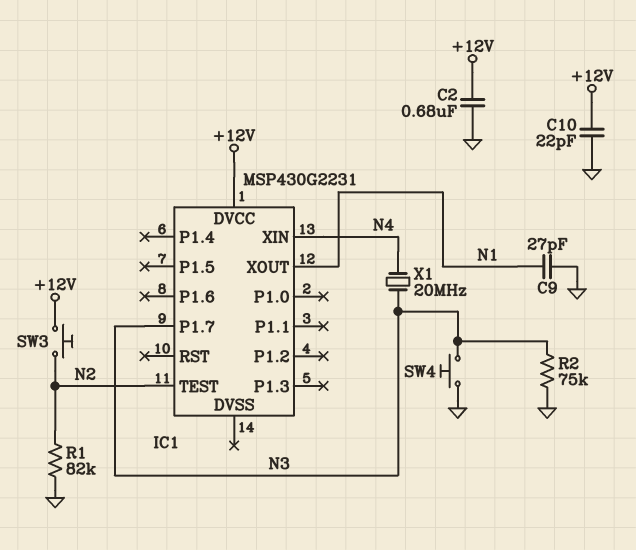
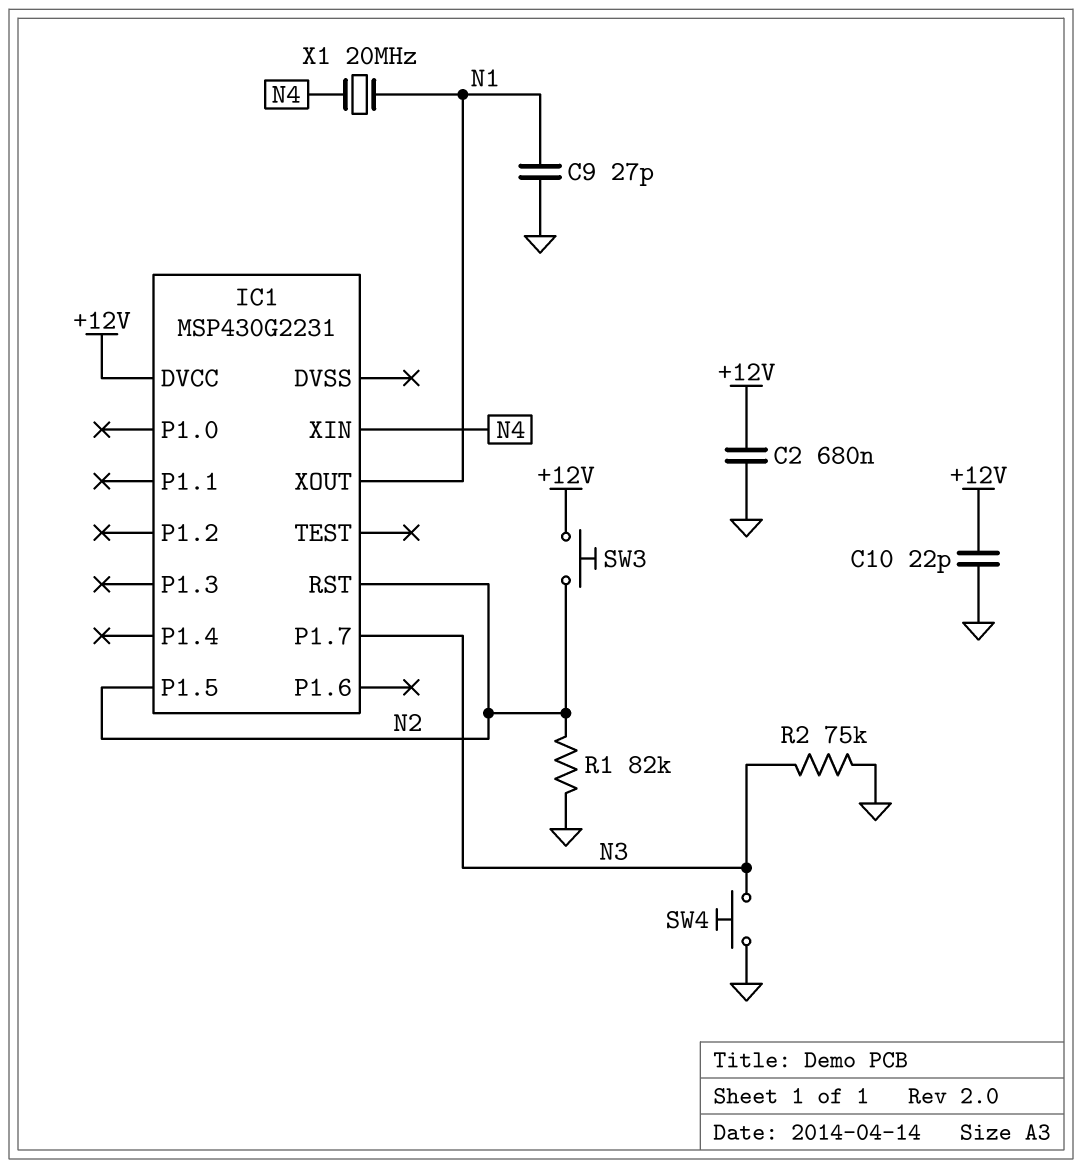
IC1 pin P1.5: none -> N2
IC1 pin RST: none -> N2
IC1 pin TEST: N2 -> none
X1: 20MHz (N3, N4) -> 20MHz (N1, N4)

